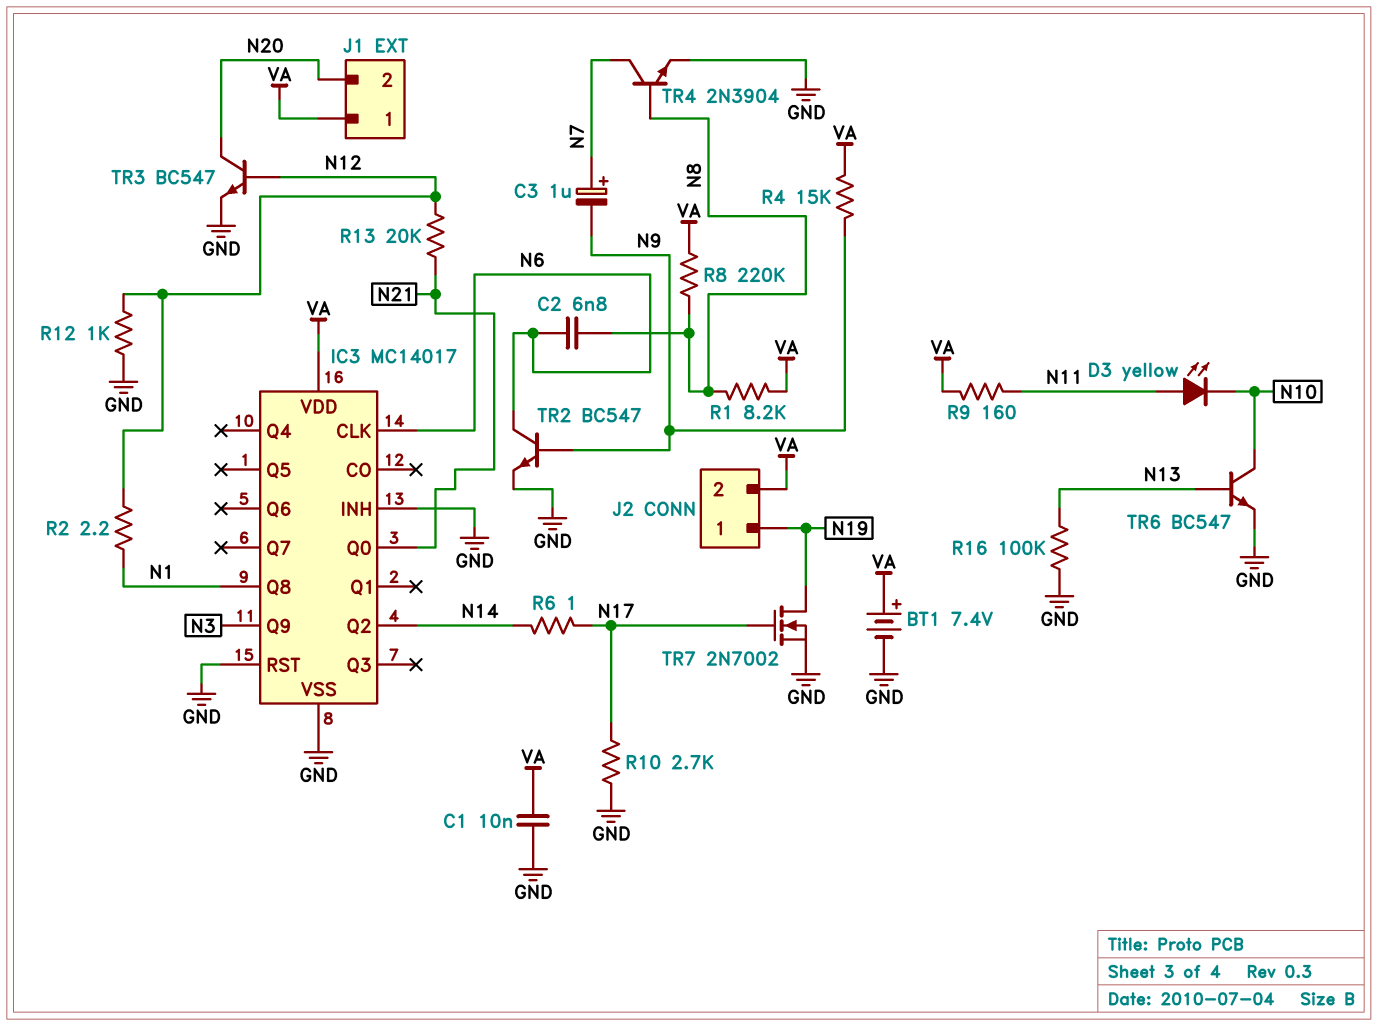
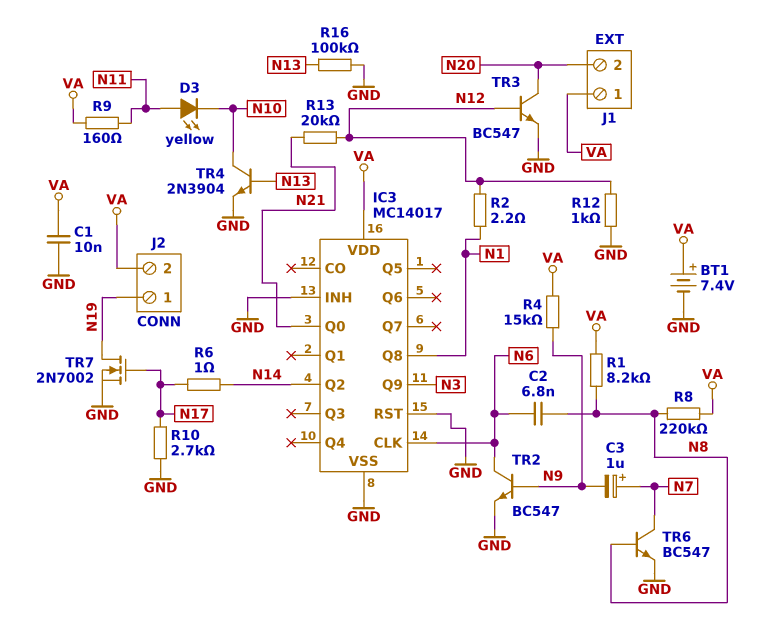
TR4: NPN 2N3904 (B N8, C N7, E GND) -> NPN 2N3904 (B N13, C N10, E GND)
TR6: NPN BC547 (B N13, C N10, E GND) -> NPN BC547 (B N8, C N7, E GND)

